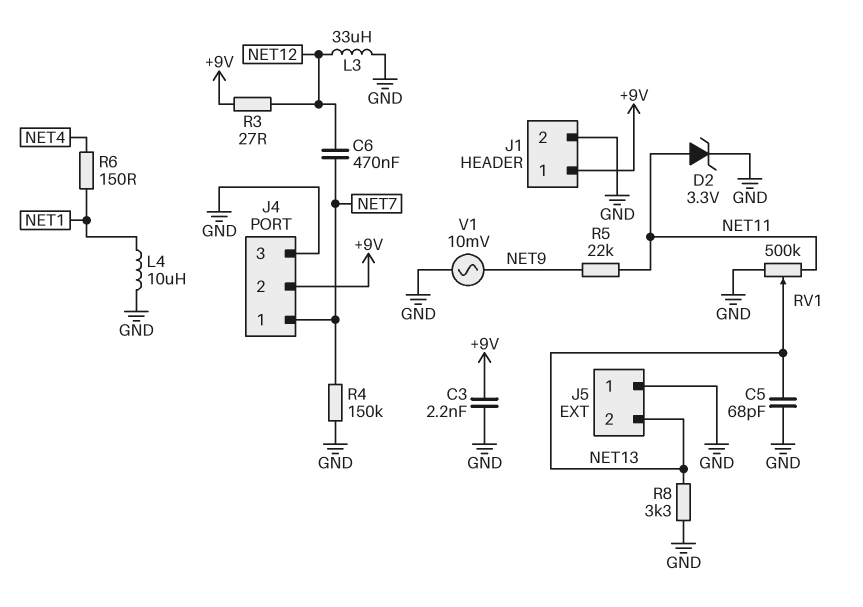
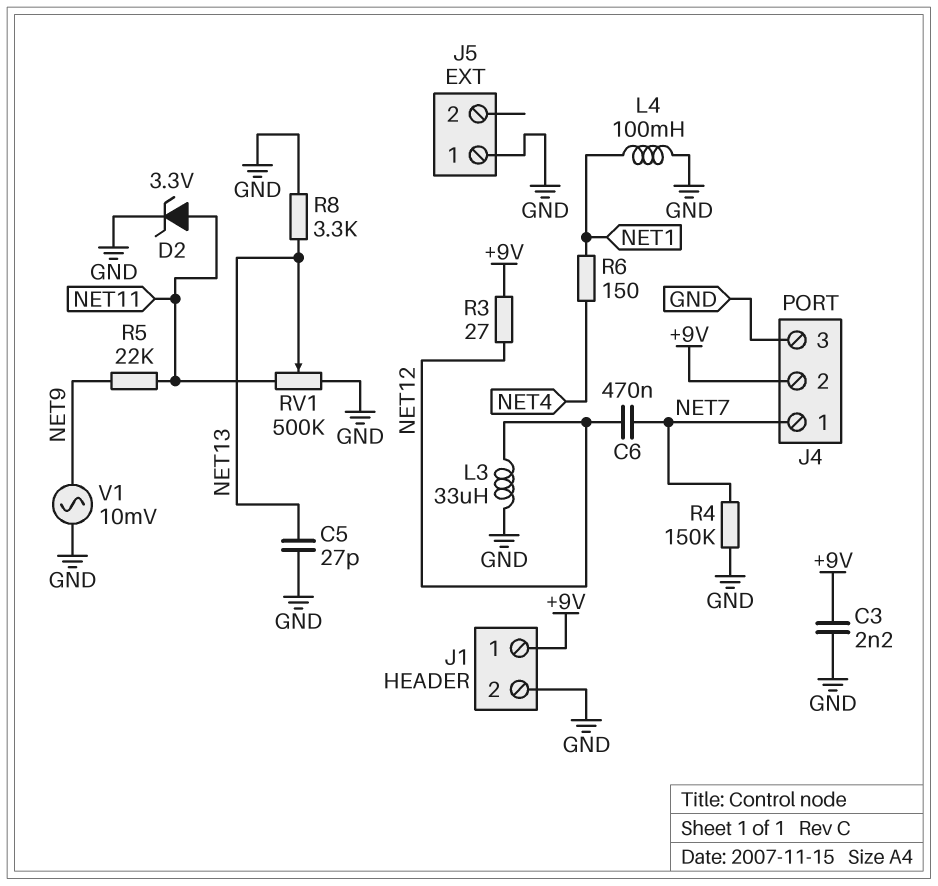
C5: 68pF (GND, NET13) -> 27pF (GND, NET13)
J5 pin 2: NET13 -> none
L4: 10uH (GND, NET1) -> 100mH (GND, NET1)

